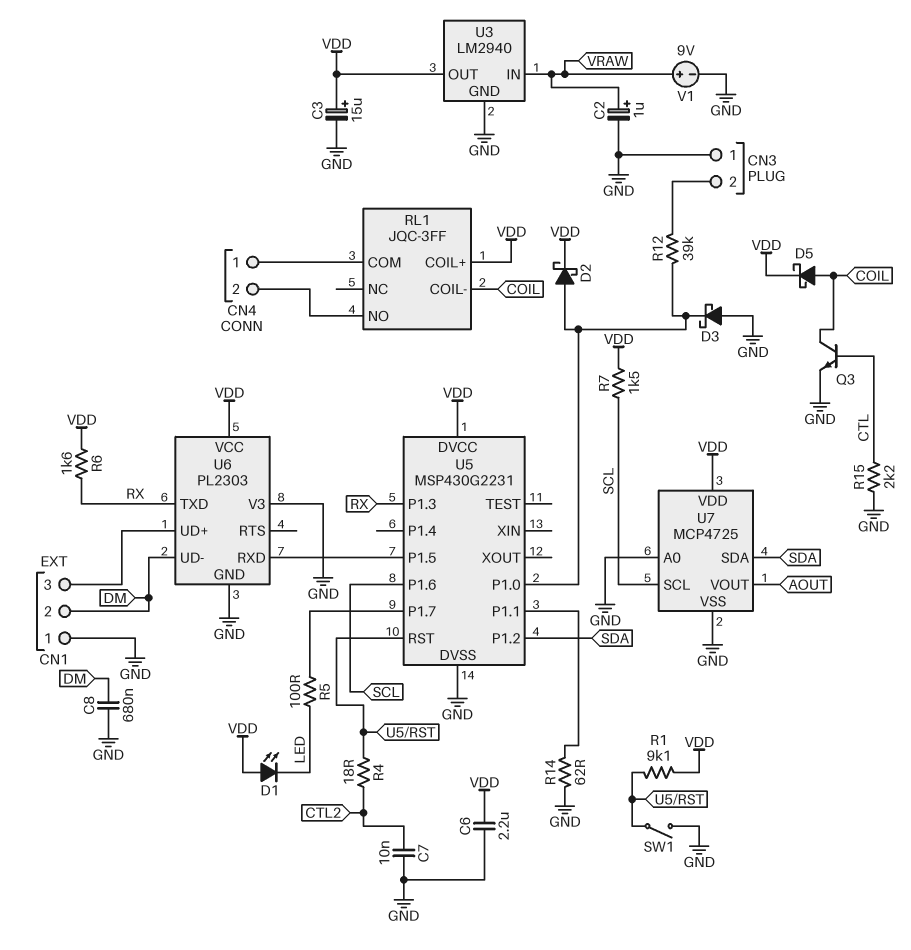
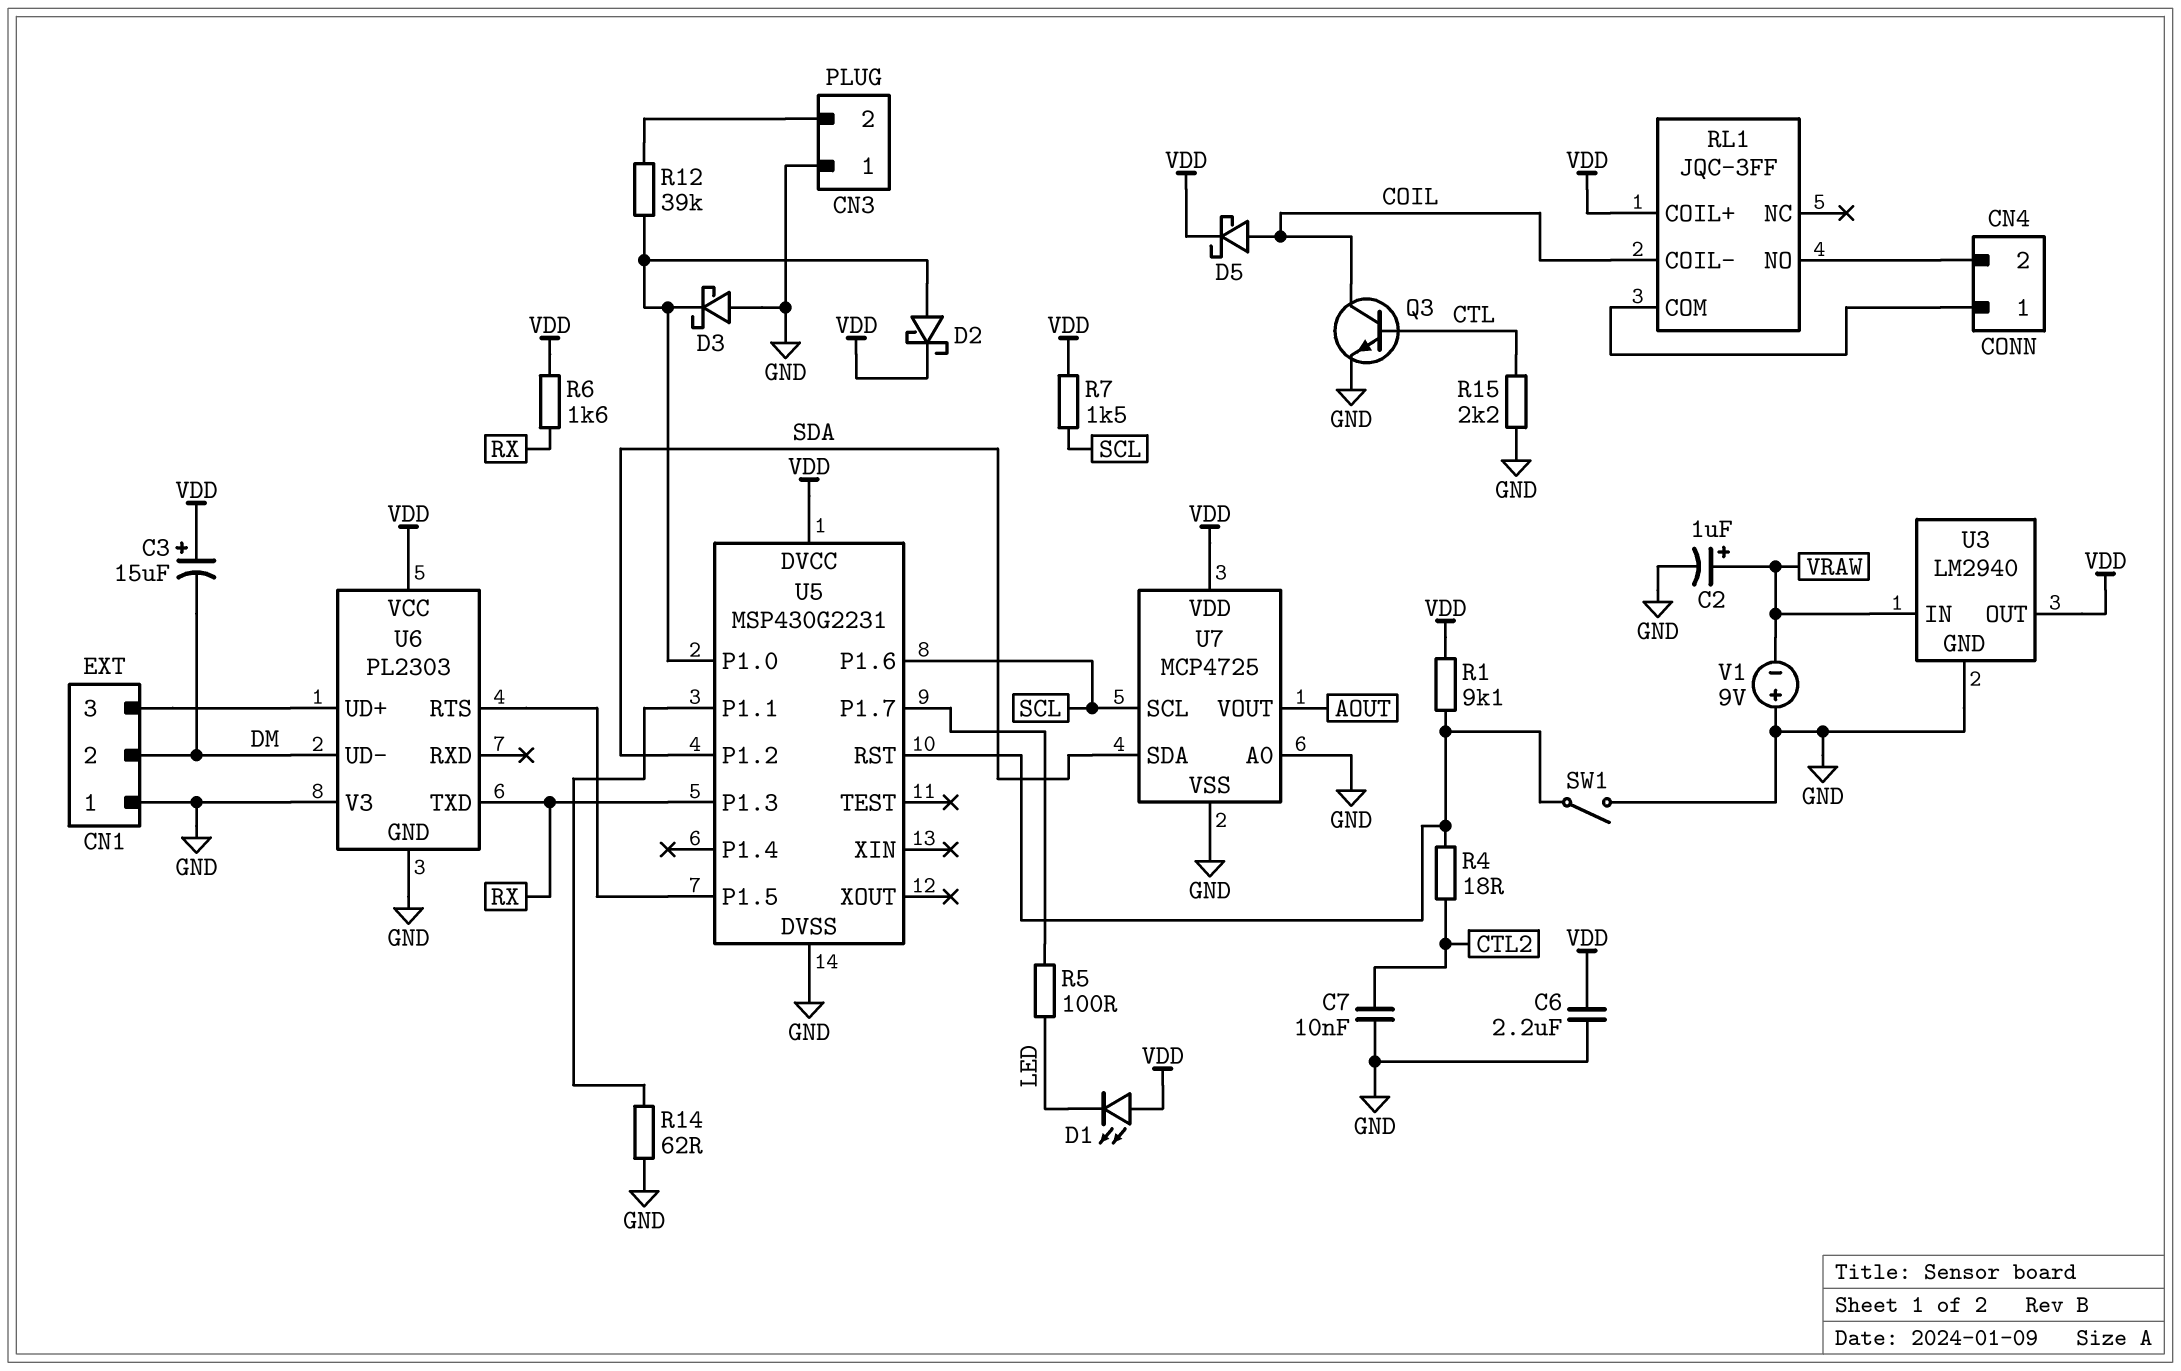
C3: 15uF (plus VDD, minus GND) -> 15uF (plus VDD, minus DM)
C8: 680nF (DM, GND) -> none
U6 pin RTS: none -> U5/P1.5
U6 pin RXD: U5/P1.5 -> none
V1: 9V (plus VRAW, minus GND) -> 9V (plus GND, minus VRAW)

